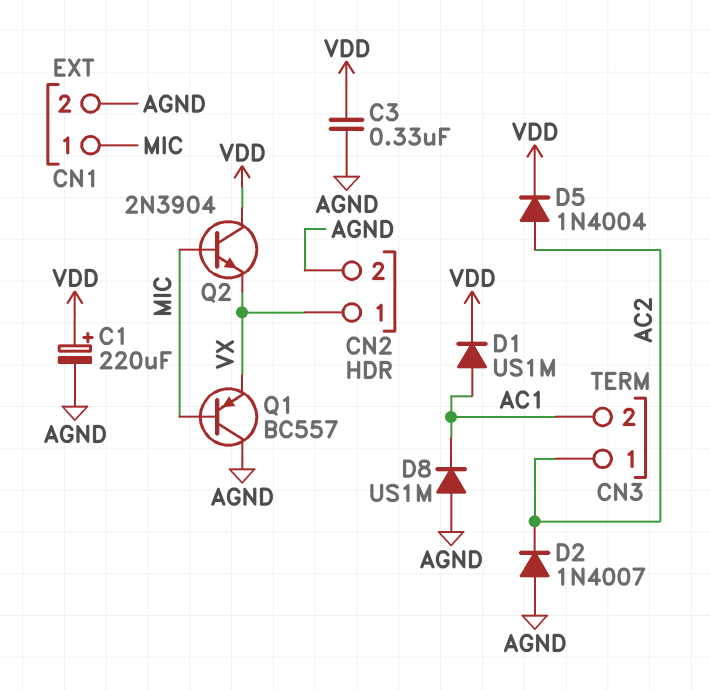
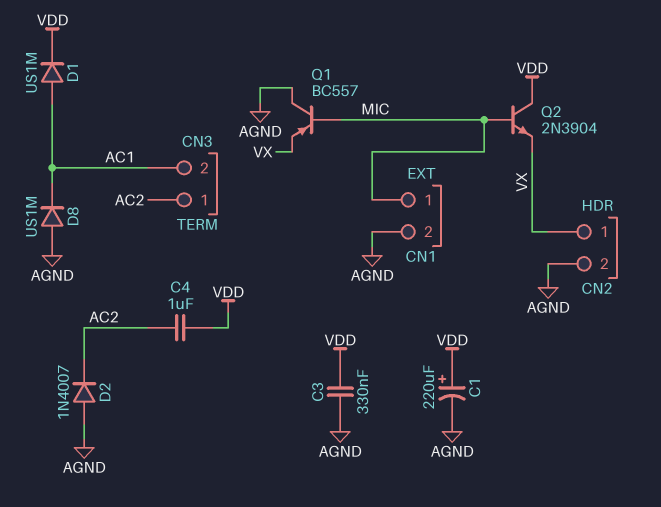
C4: none -> 1uF (AC2, VDD)
D5: diode 1N4004 (A AC2, K VDD) -> none

